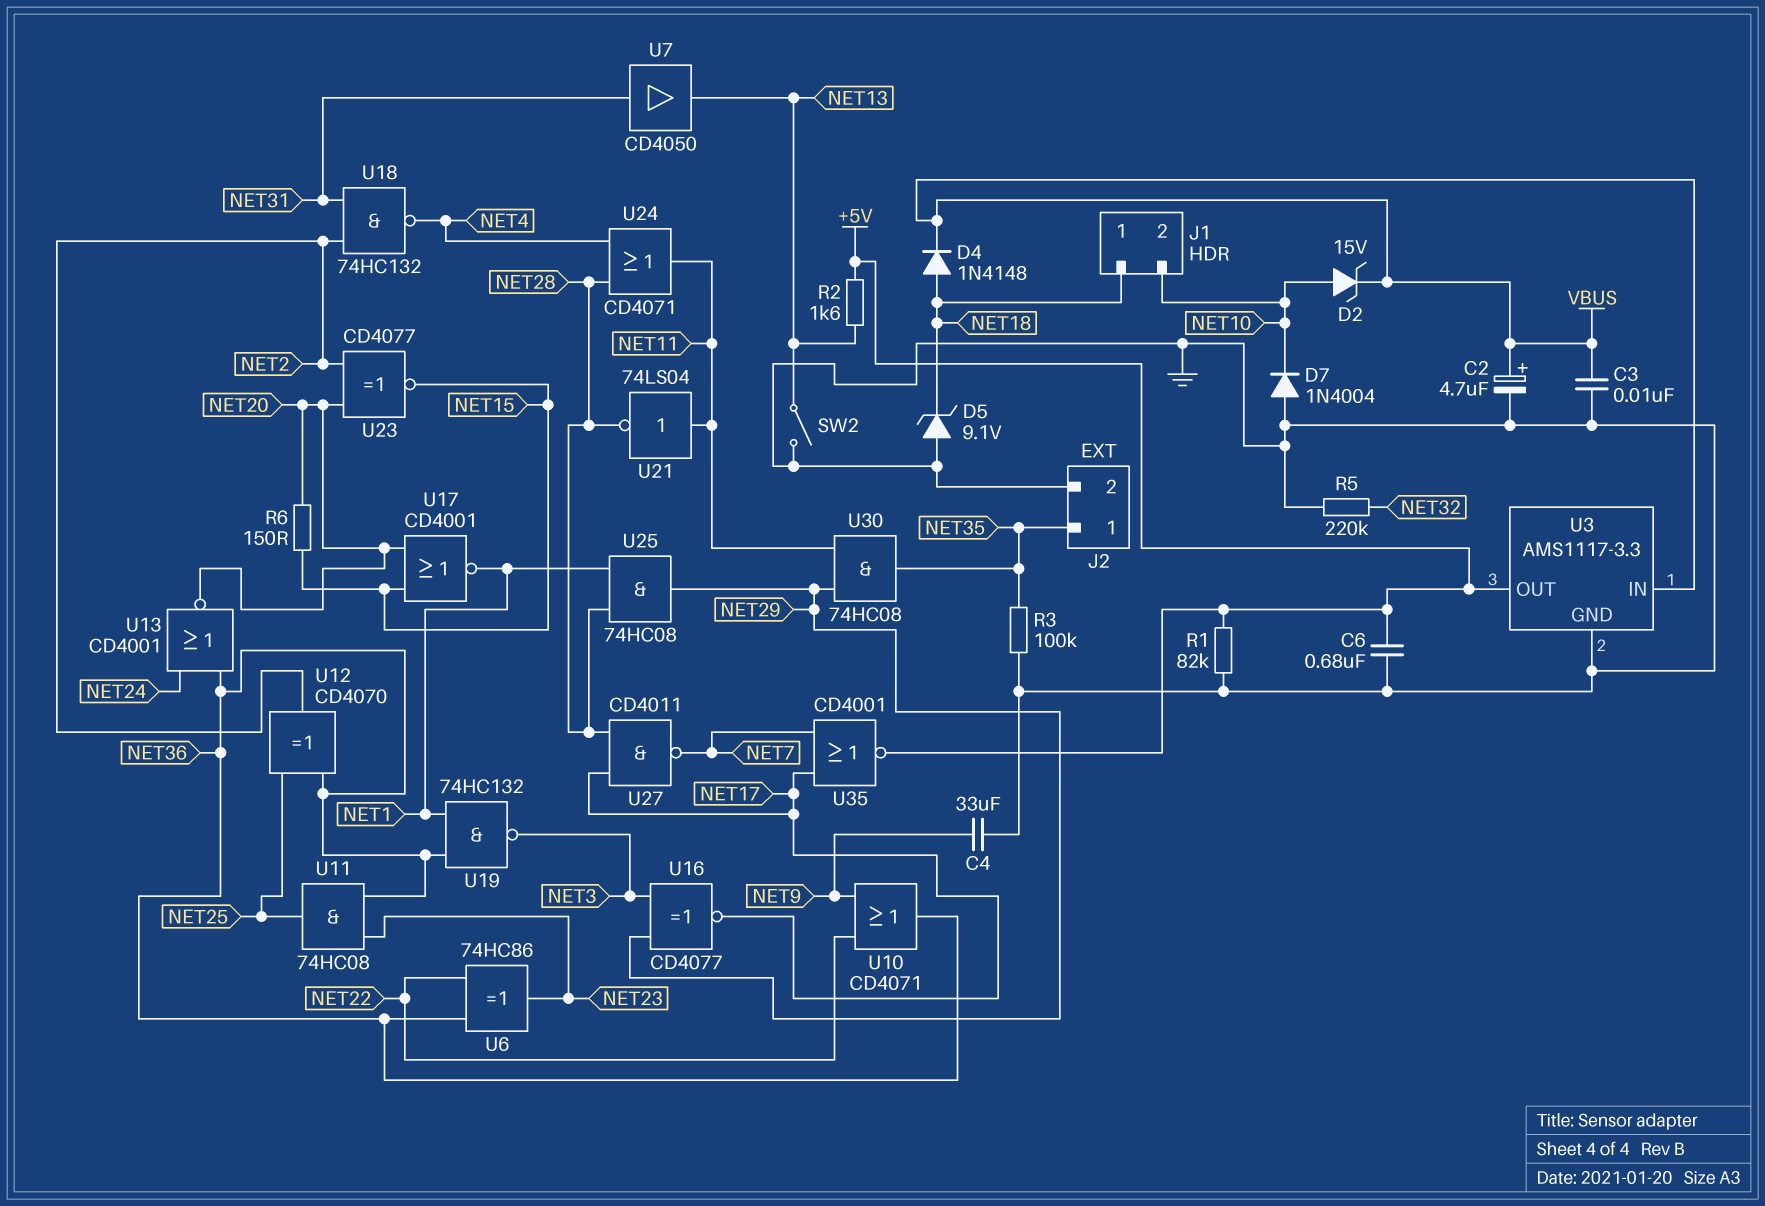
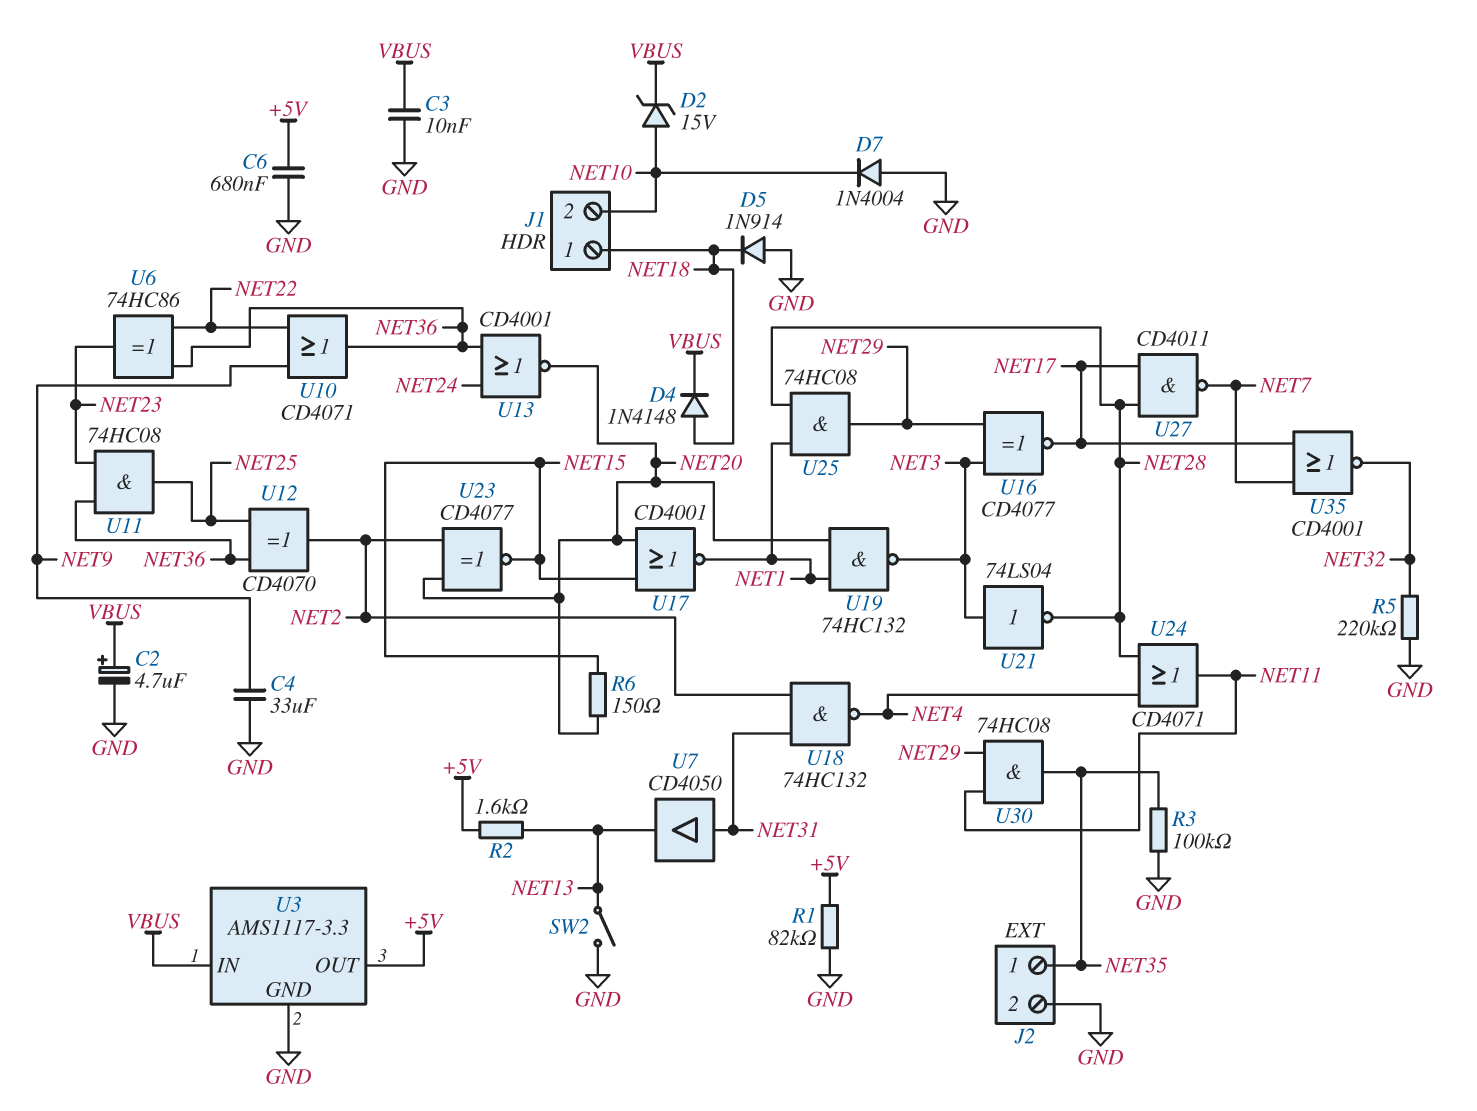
D5: zener 9.1V (A GND, K NET18) -> diode 1N914 (A GND, K NET18)
U19: NAND 74HC132 (in NET1, in NET36, out NET3) -> NAND 74HC132 (in NET1, in NET20, out NET3)
U21: NOT 74LS04 (in NET11, out NET28) -> NOT 74LS04 (in NET3, out NET28)
U35: NOR CD4001 (in NET7, in NET17, out +5V) -> NOR CD4001 (in NET7, in NET17, out NET32)

